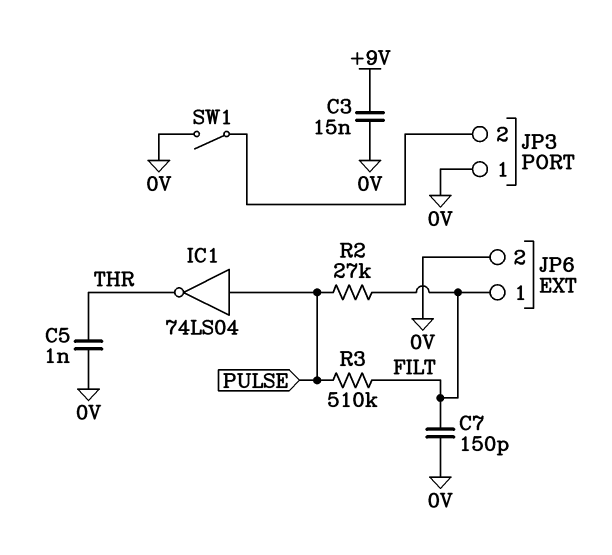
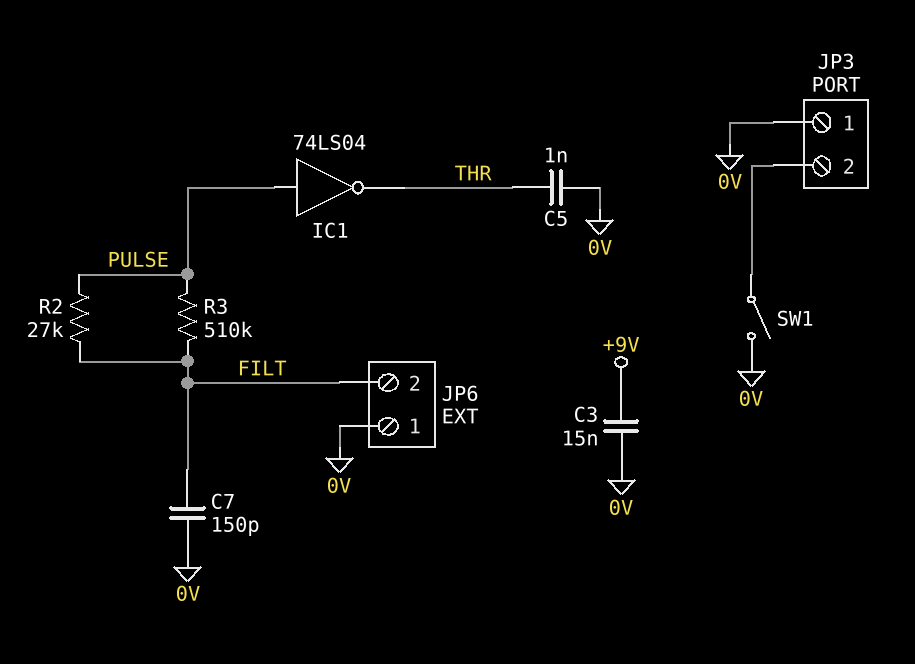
JP6 pin 1: FILT -> 0V
JP6 pin 2: 0V -> FILT

